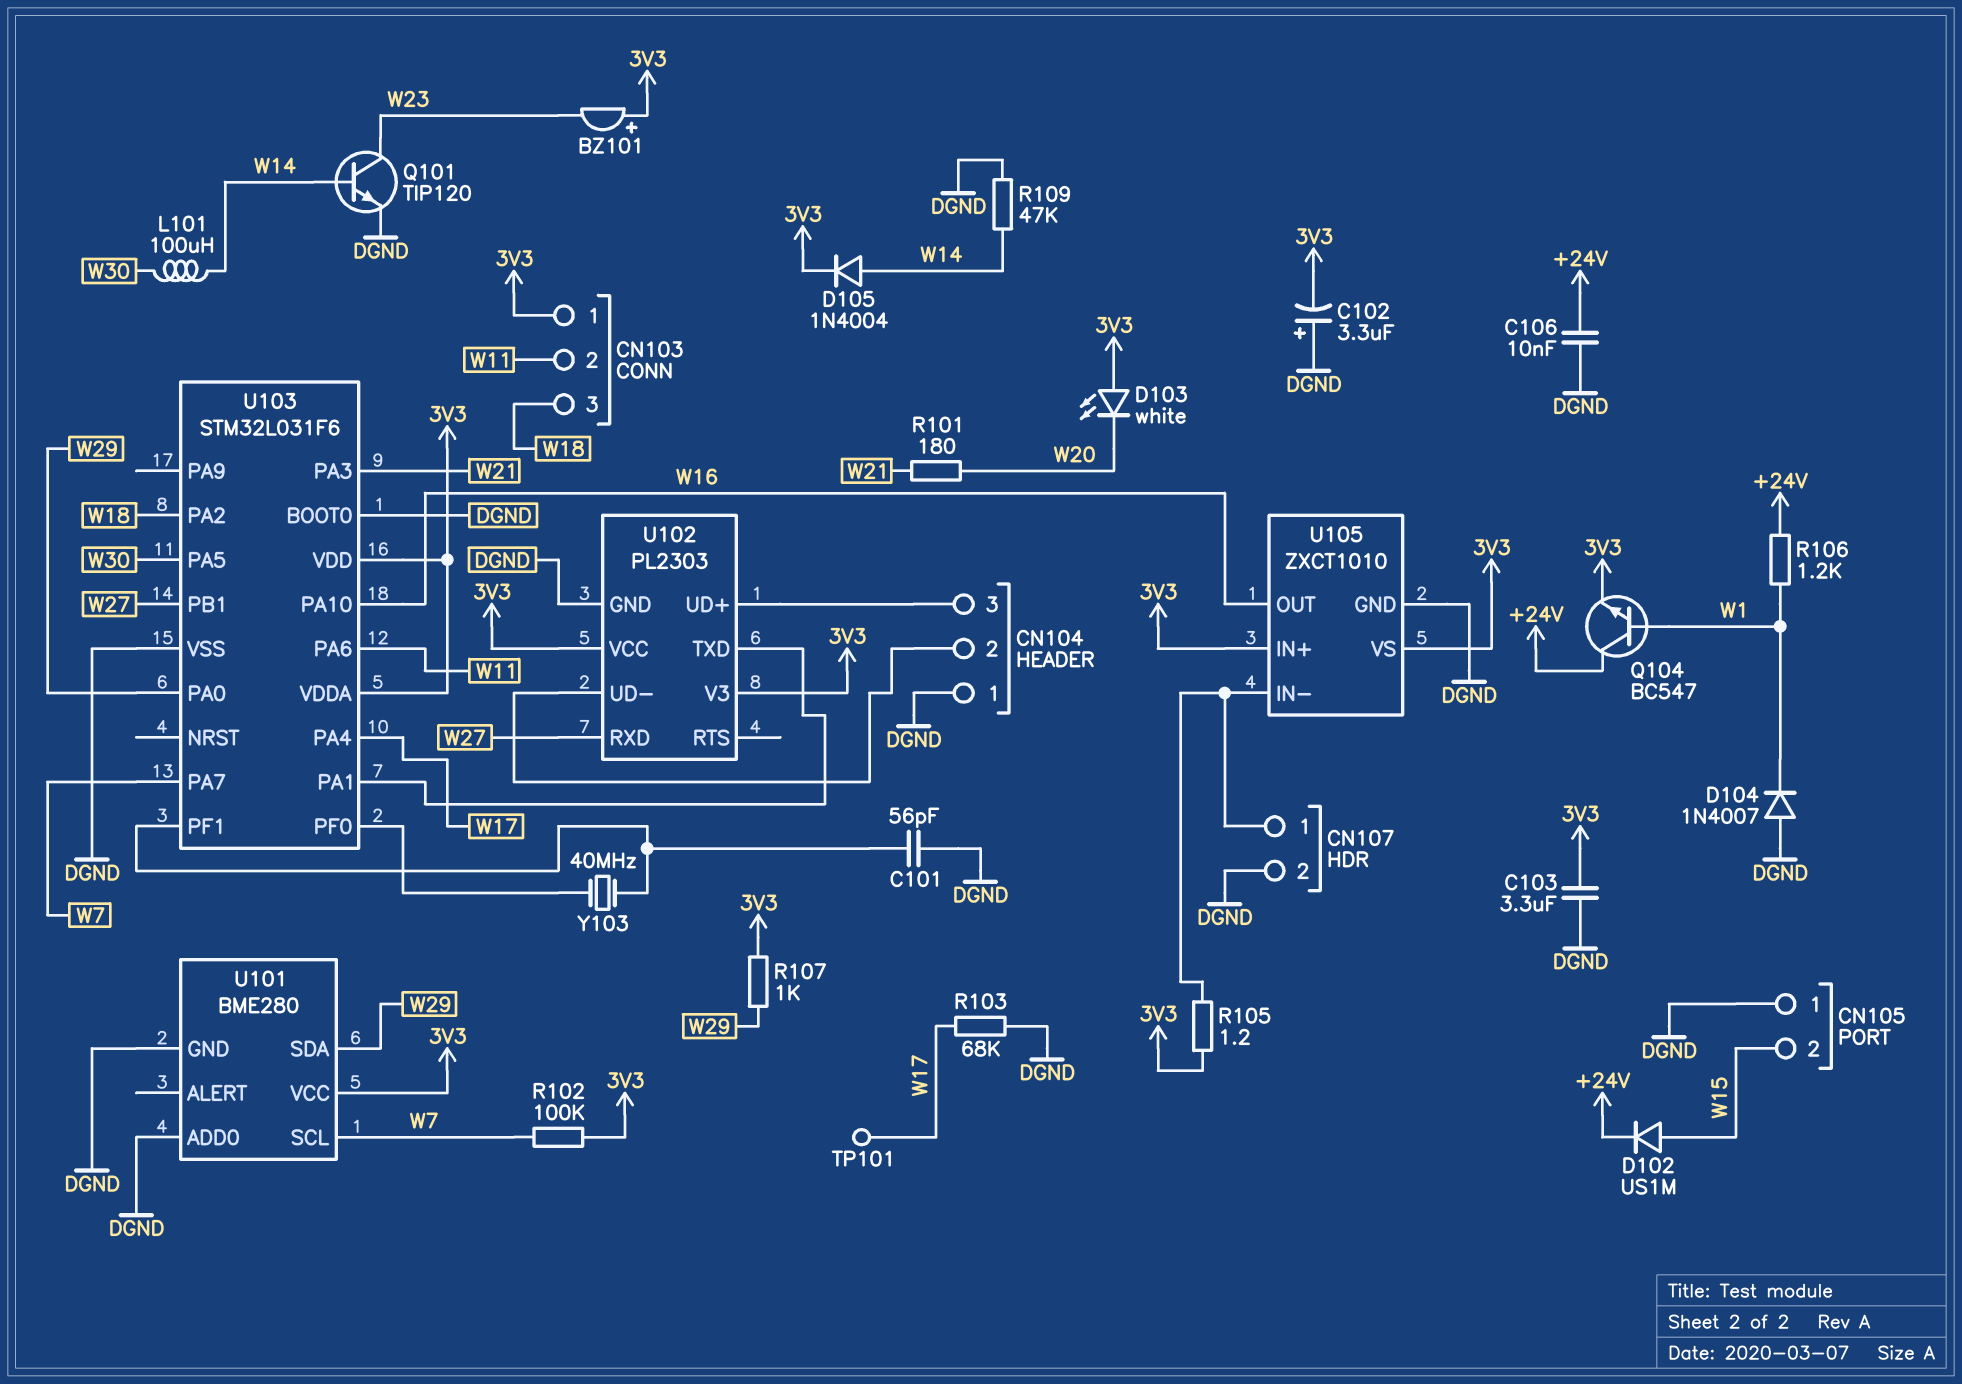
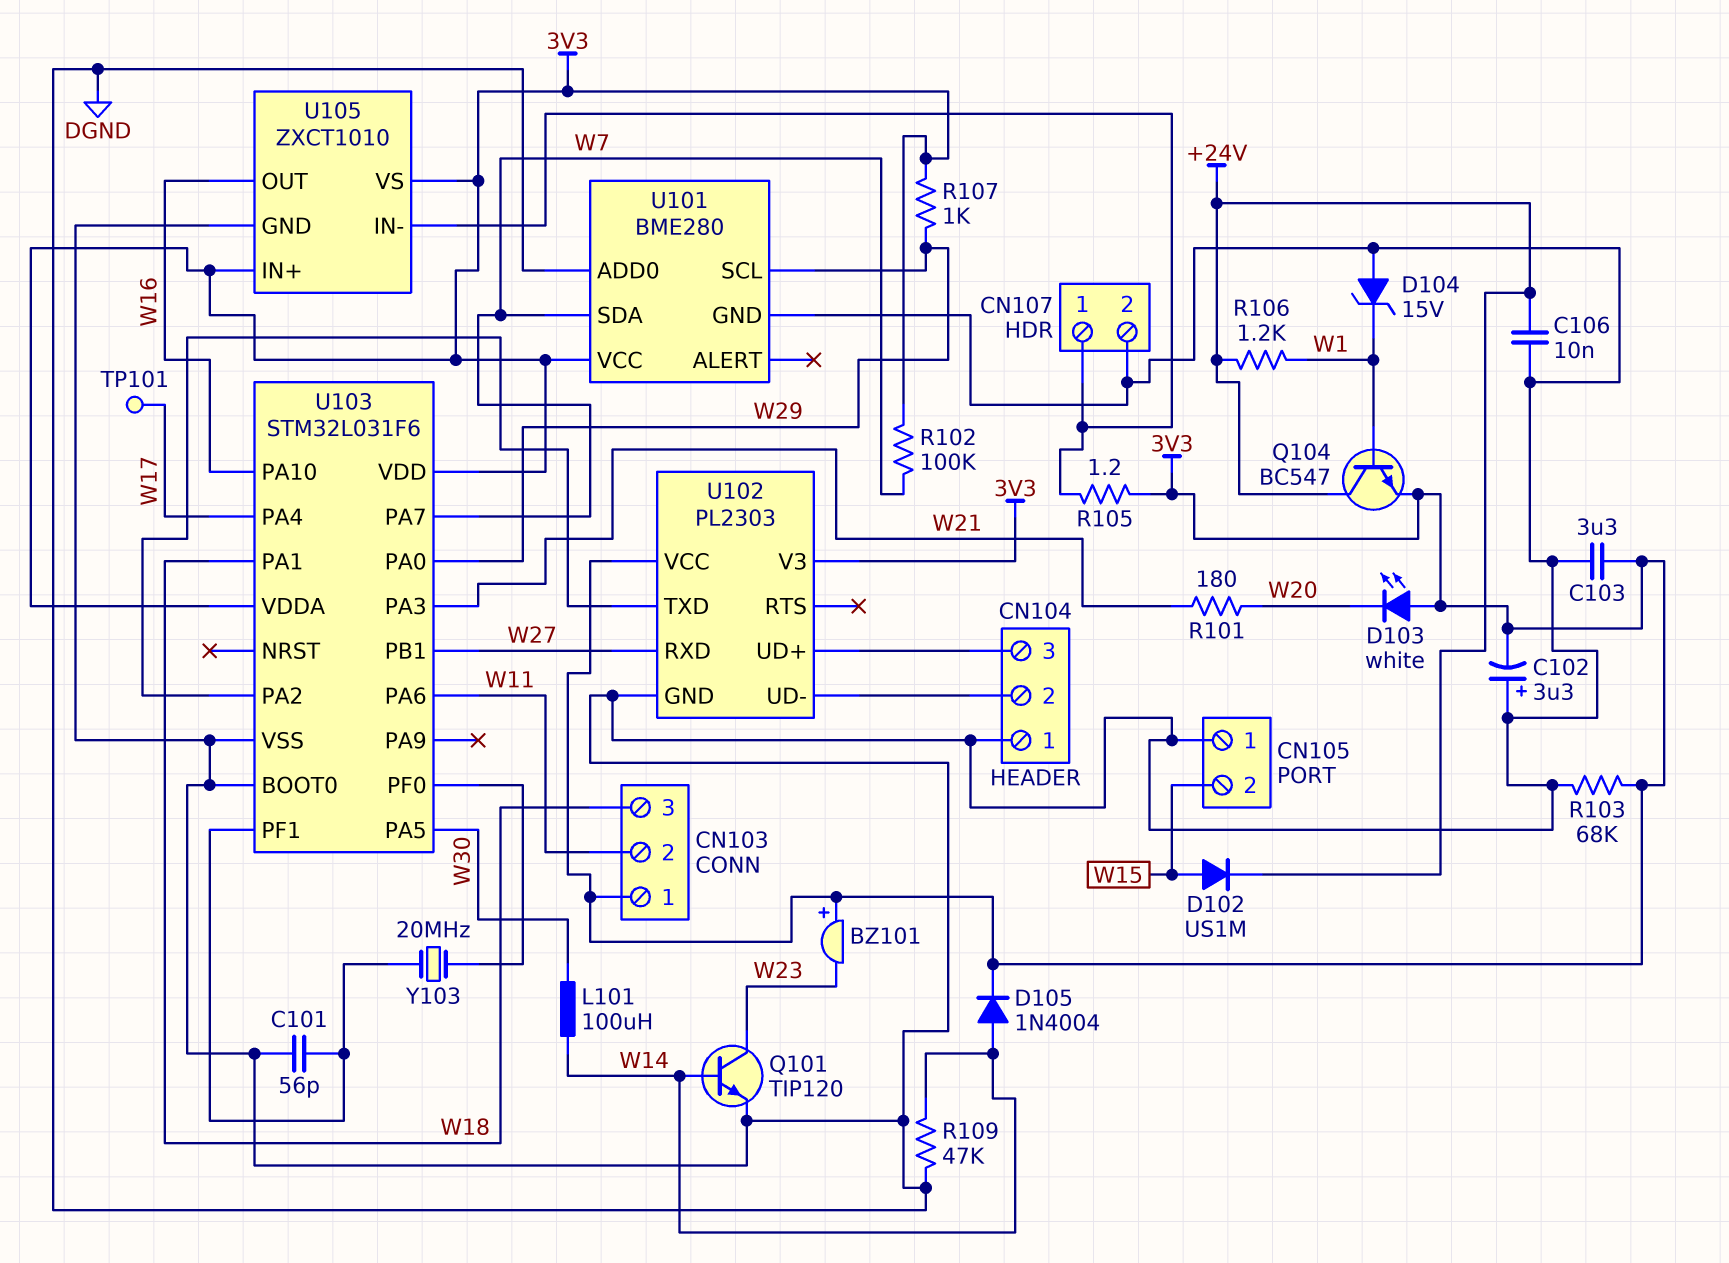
D104: diode 1N4007 (A DGND, K W1) -> zener 15V (A DGND, K W1)
R103: 68k (DGND, W17) -> 68k (3V3, DGND)
U101 pin SCL: W7 -> W29
U101 pin SDA: W29 -> W7
U103 pin PA1: U102/TXD -> W18
U103 pin PA2: W18 -> U102/TXD
Y103: 40MHz (U103/PF0, U103/PF1) -> 20MHz (U103/PF0, U103/PF1)

